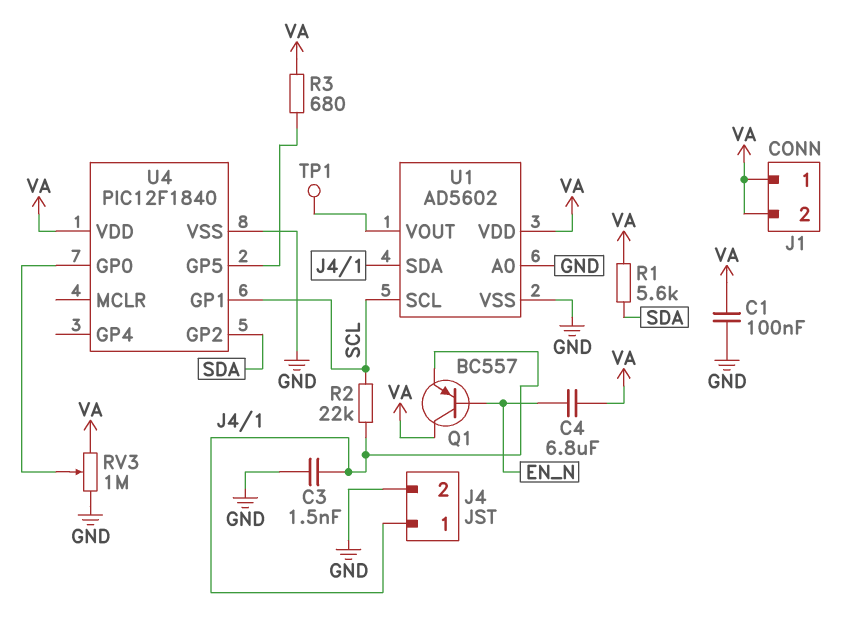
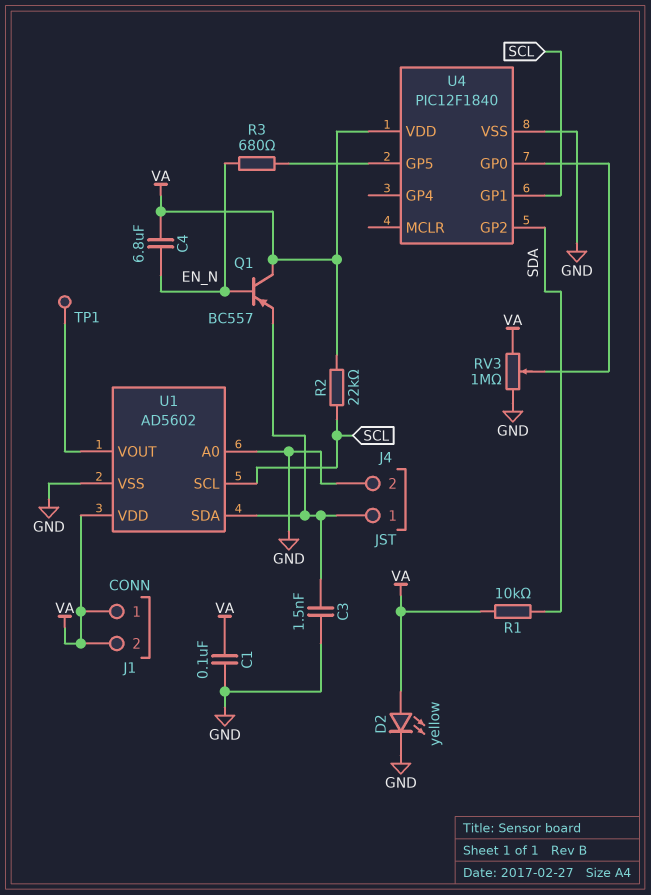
D2: none -> LED yellow (A VA, K GND)
R1: 5.6k (SDA, VA) -> 10k (SDA, VA)
R2: 22k (J4/1, SCL) -> 22k (SCL, VA)
R3: 680 (U4/GP5, VA) -> 680 (EN_N, U4/GP5)

